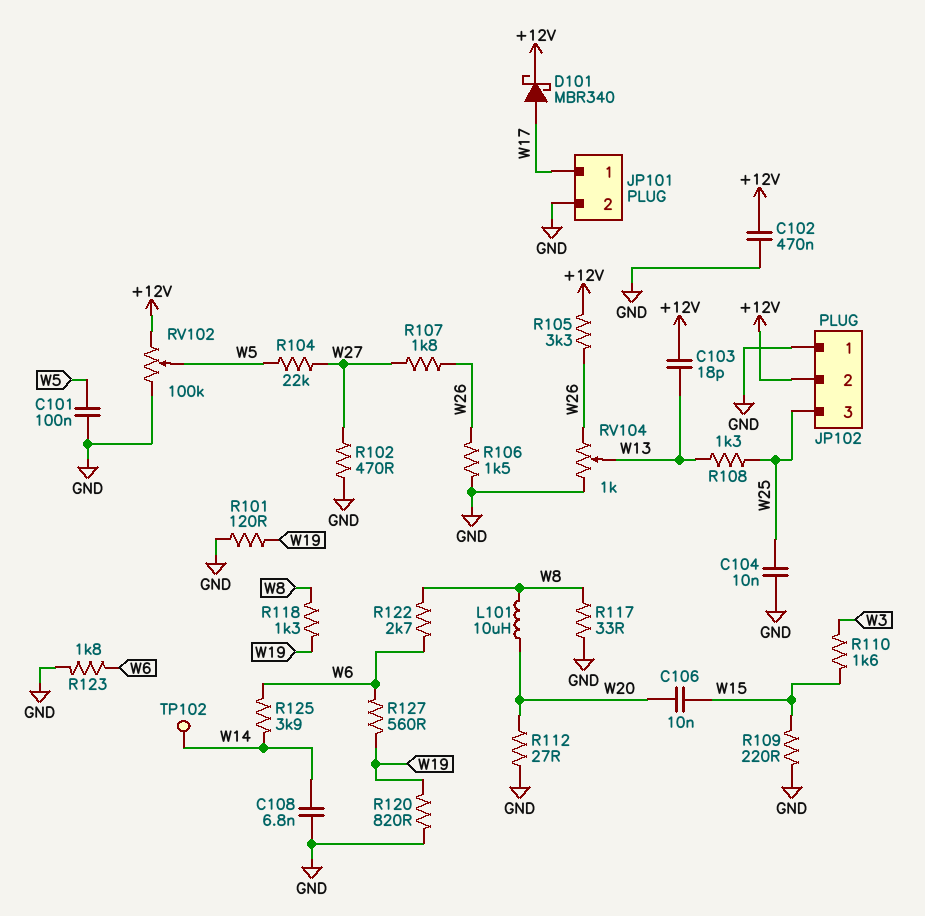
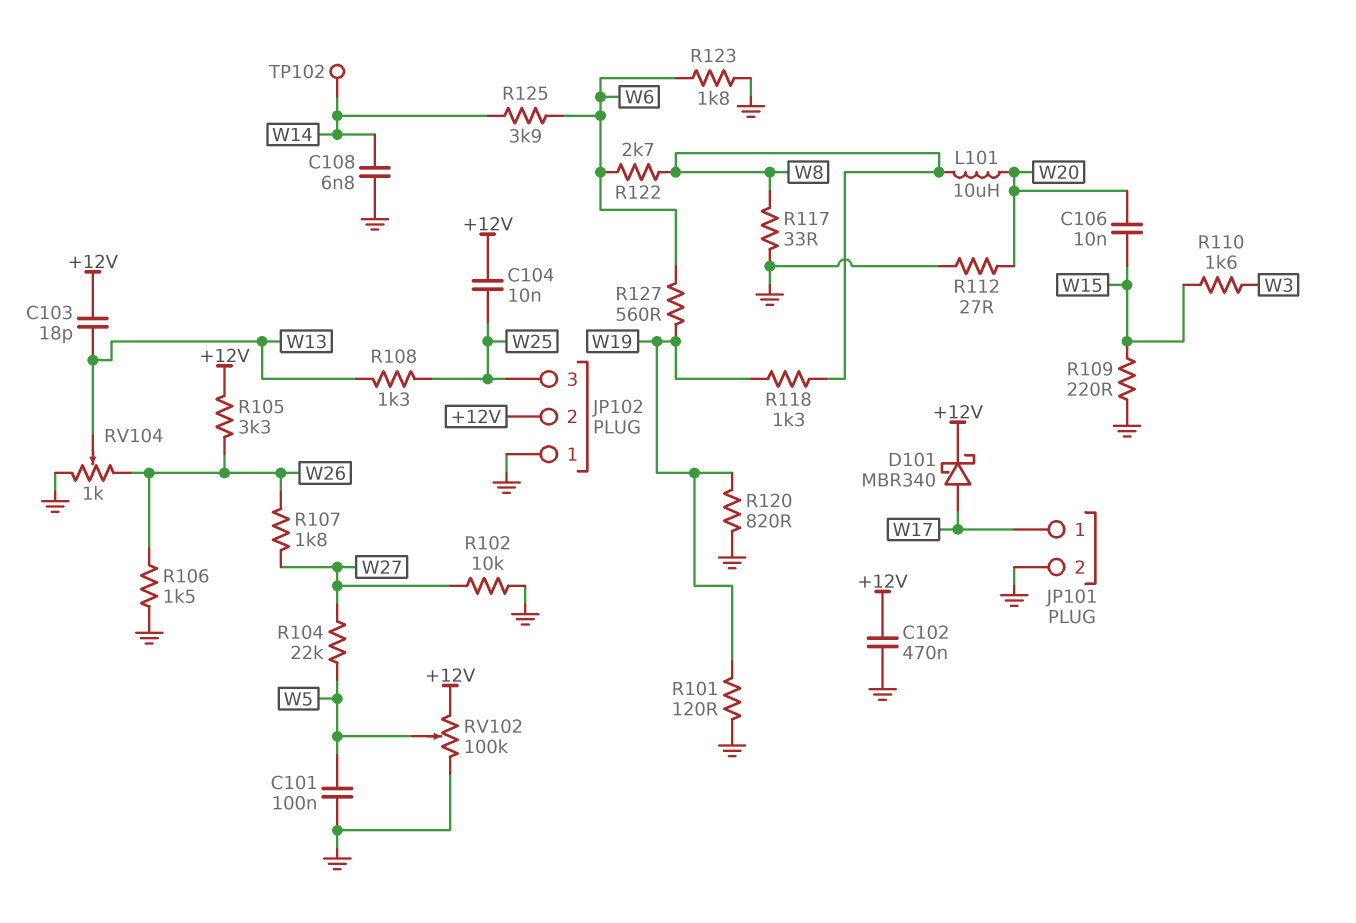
C104: 10nF (GND, W25) -> 10nF (+12V, W25)
R102: 470 (GND, W27) -> 10k (GND, W27)

